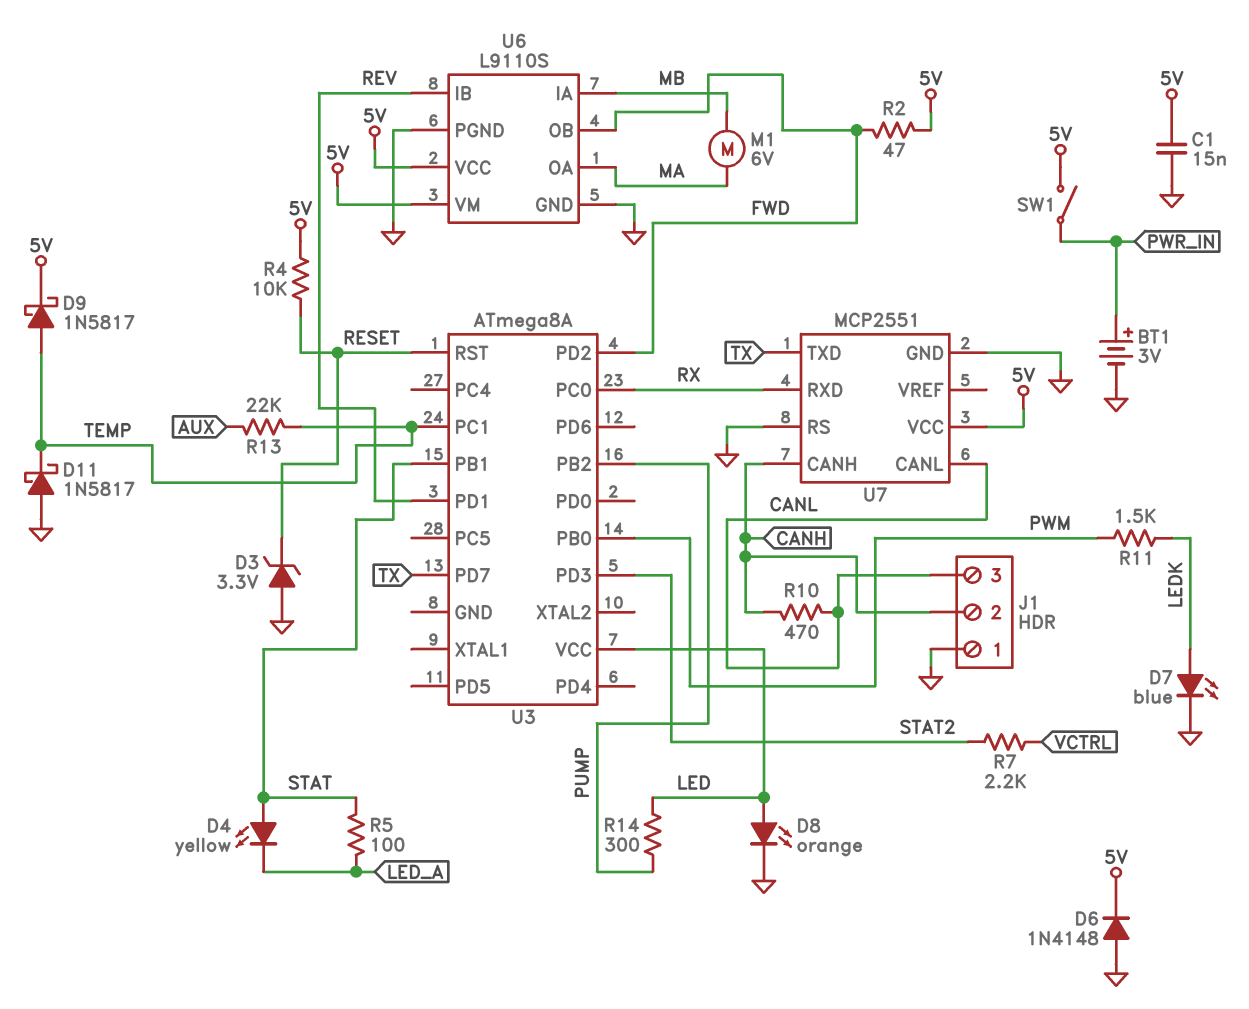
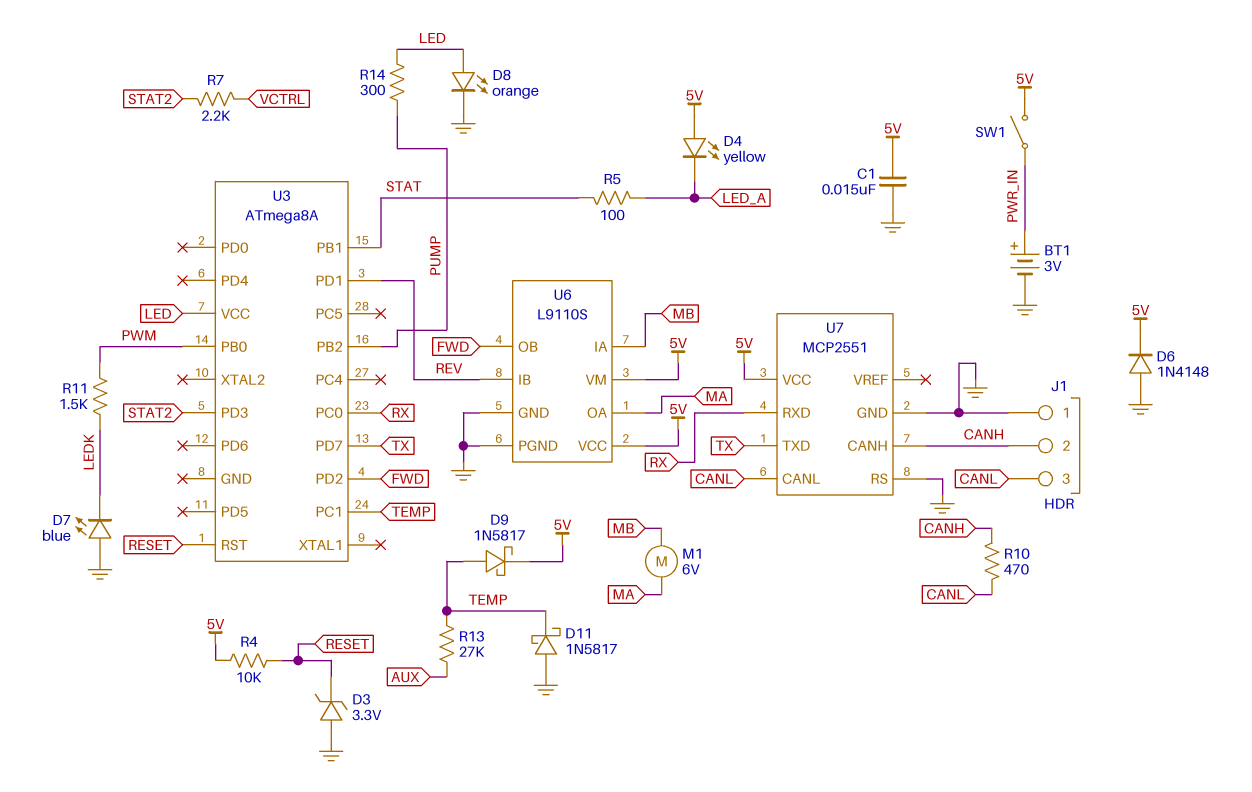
D4: LED yellow (A STAT, K LED_A) -> LED yellow (A 5V, K LED_A)
D7: LED blue (A LEDK, K GND) -> LED blue (A GND, K LEDK)
R2: 47 (5V, FWD) -> none
R13: 22k (AUX, TEMP) -> 27k (AUX, TEMP)

